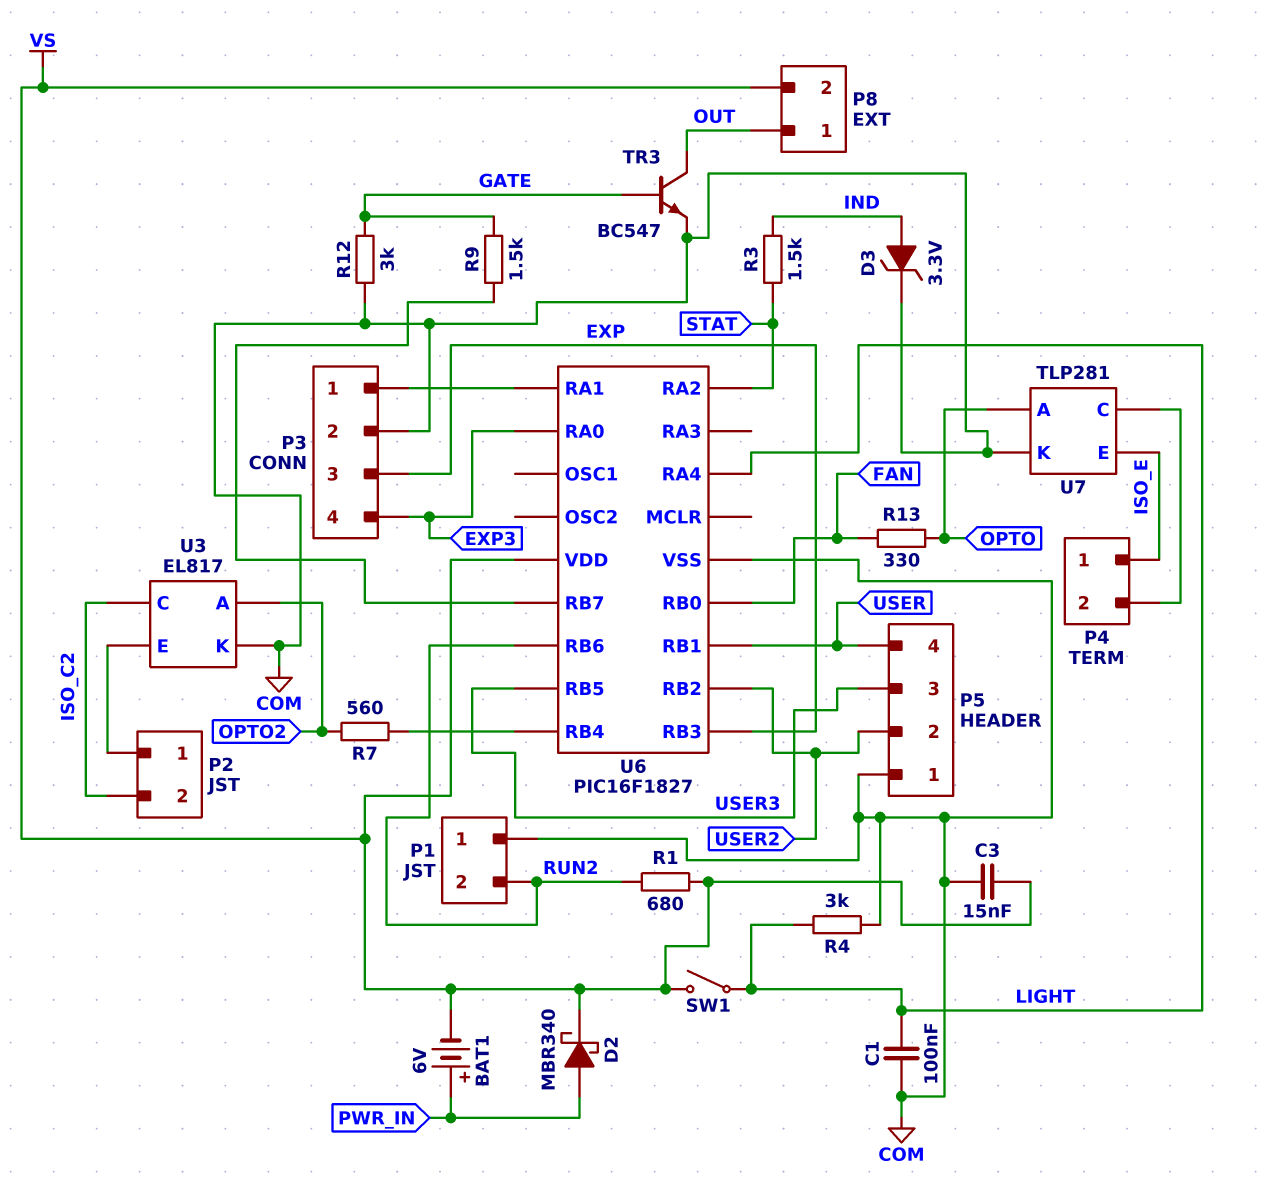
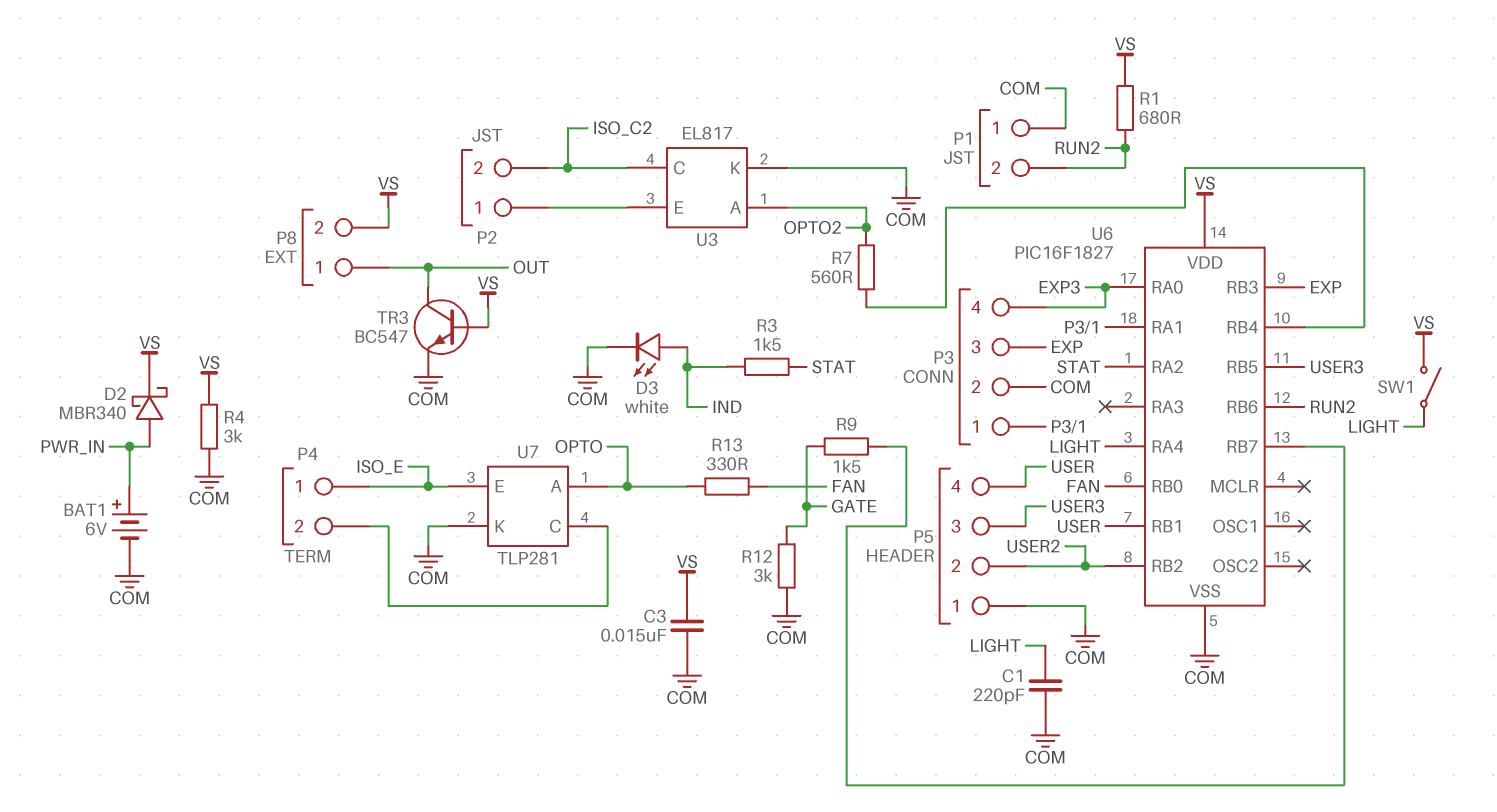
BAT1: 6V (plus PWR_IN, minus VS) -> 6V (plus PWR_IN, minus COM)
C1: 100nF (COM, LIGHT) -> 220pF (COM, LIGHT)
D3: zener 3.3V (A IND, K COM) -> LED white (A IND, K COM)
R4: 3k (COM, LIGHT) -> 3k (COM, VS)
TR3: NPN BC547 (B GATE, C OUT, E COM) -> NPN BC547 (B VS, C OUT, E COM)

